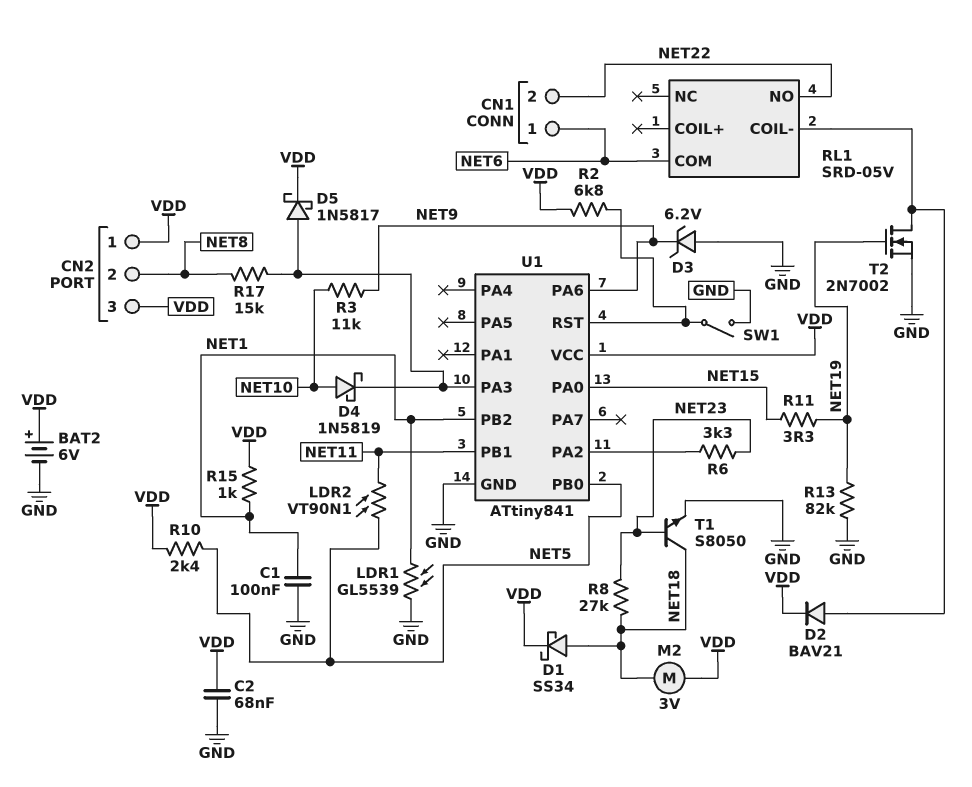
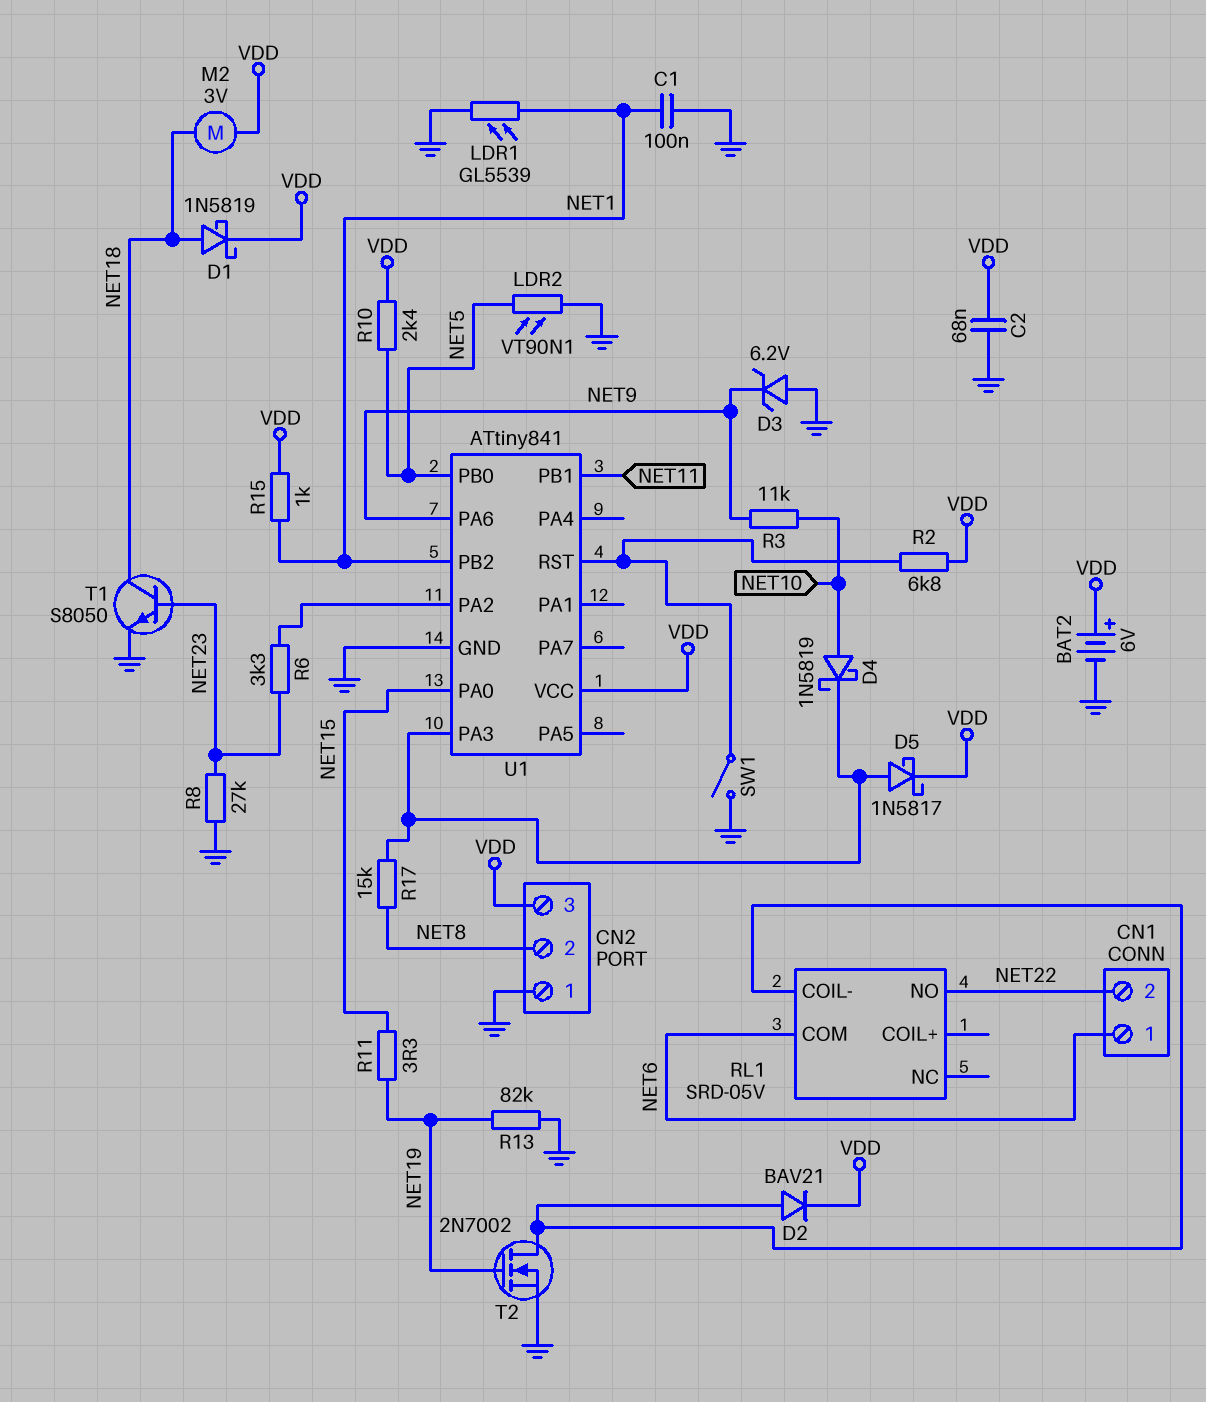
CN2 pin 1: VDD -> GND
D1: schottky SS34 (A NET18, K VDD) -> schottky 1N5819 (A NET18, K VDD)
LDR2: VT90N1 (NET5, NET11) -> VT90N1 (GND, NET5)
R8: 27k (NET18, NET23) -> 27k (GND, NET23)

